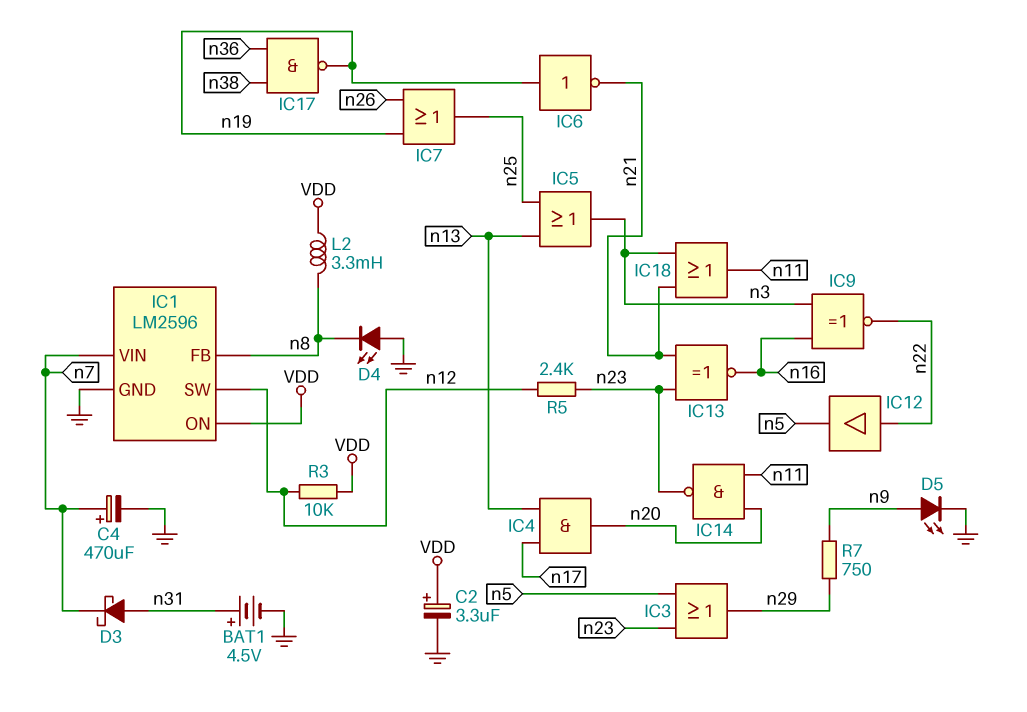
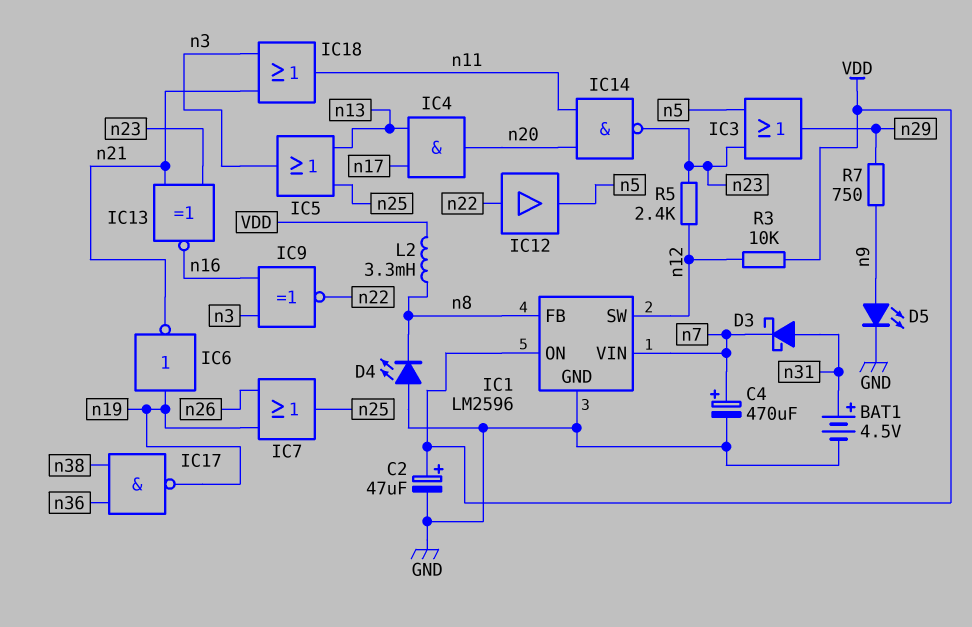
C2: 3.3uF (plus VDD, minus GND) -> 47uF (plus VDD, minus GND)

